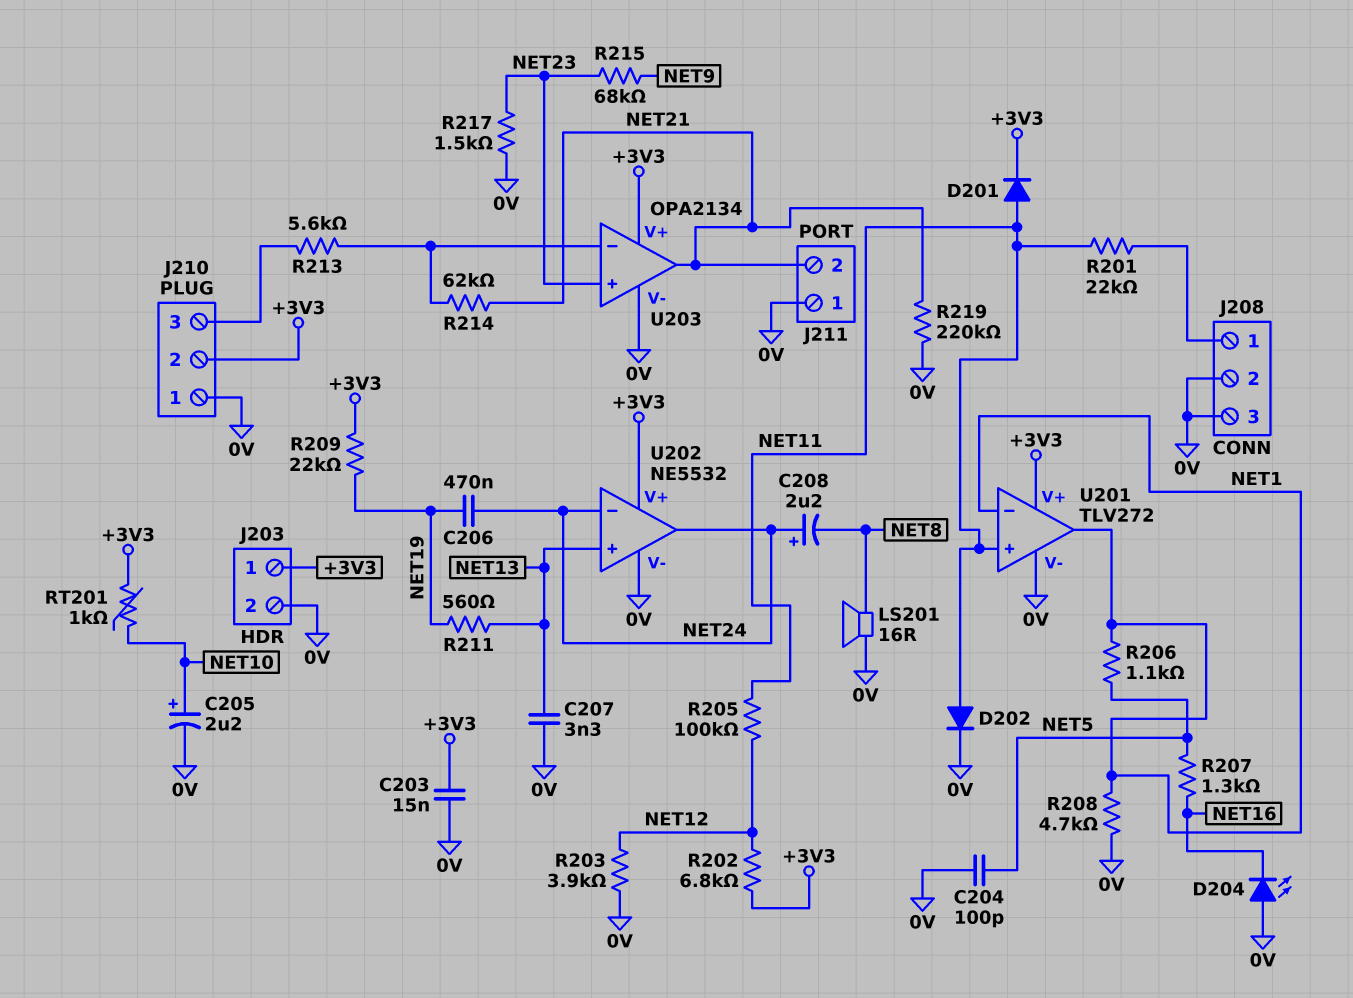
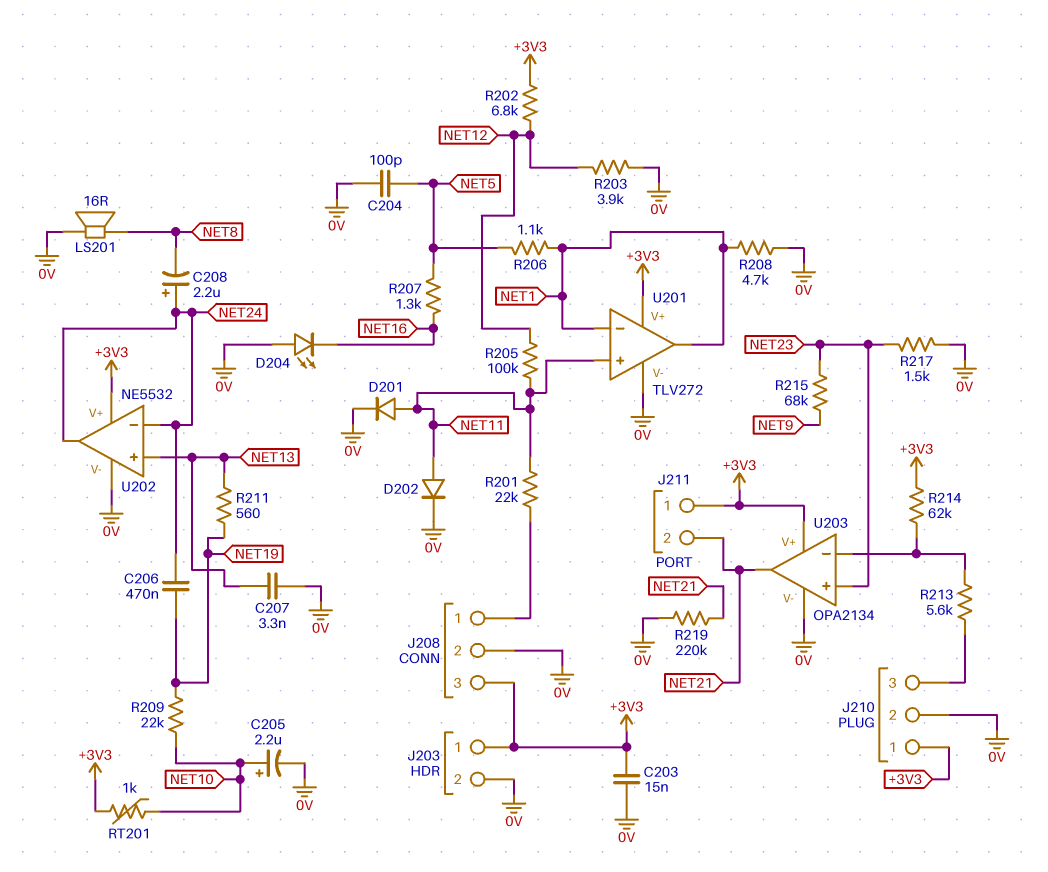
D201: diode (A NET11, K +3V3) -> diode (A NET11, K 0V)
J208 pin 3: 0V -> +3V3
J210 pin 1: 0V -> +3V3
J210 pin 2: +3V3 -> 0V
J211 pin 1: 0V -> +3V3
R209: 22k (+3V3, NET19) -> 22k (NET10, NET19)
R214: 62k (NET21, U203/in-) -> 62k (+3V3, U203/in-)

